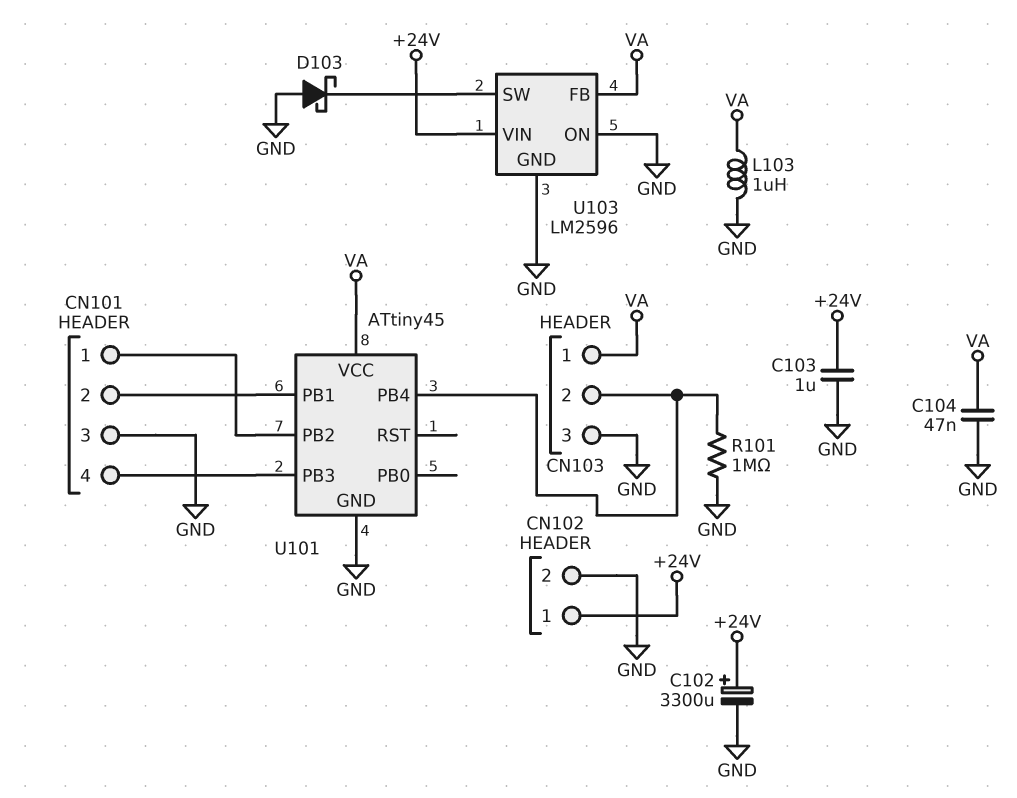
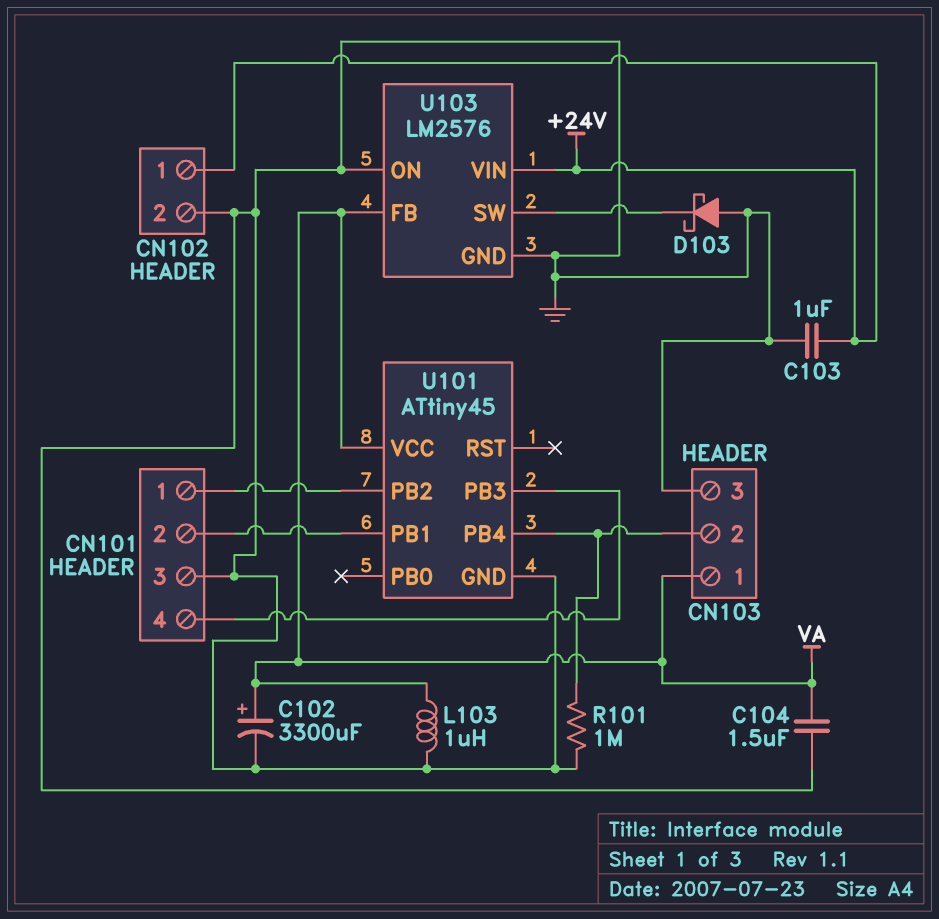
C102: 3300uF (plus +24V, minus GND) -> 3300uF (plus VA, minus GND)
C104: 47nF (GND, VA) -> 1.5uF (GND, VA)
U103: LM2596 -> LM2576

